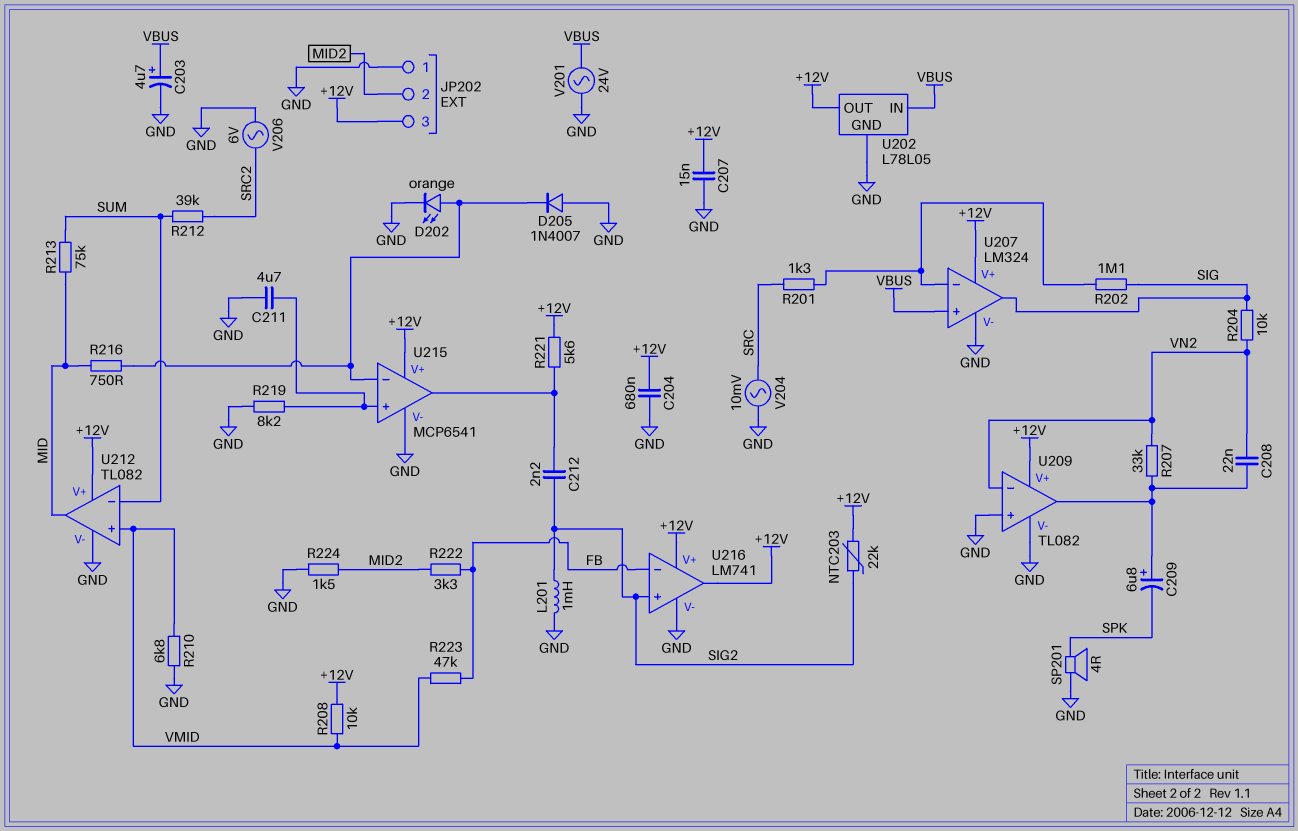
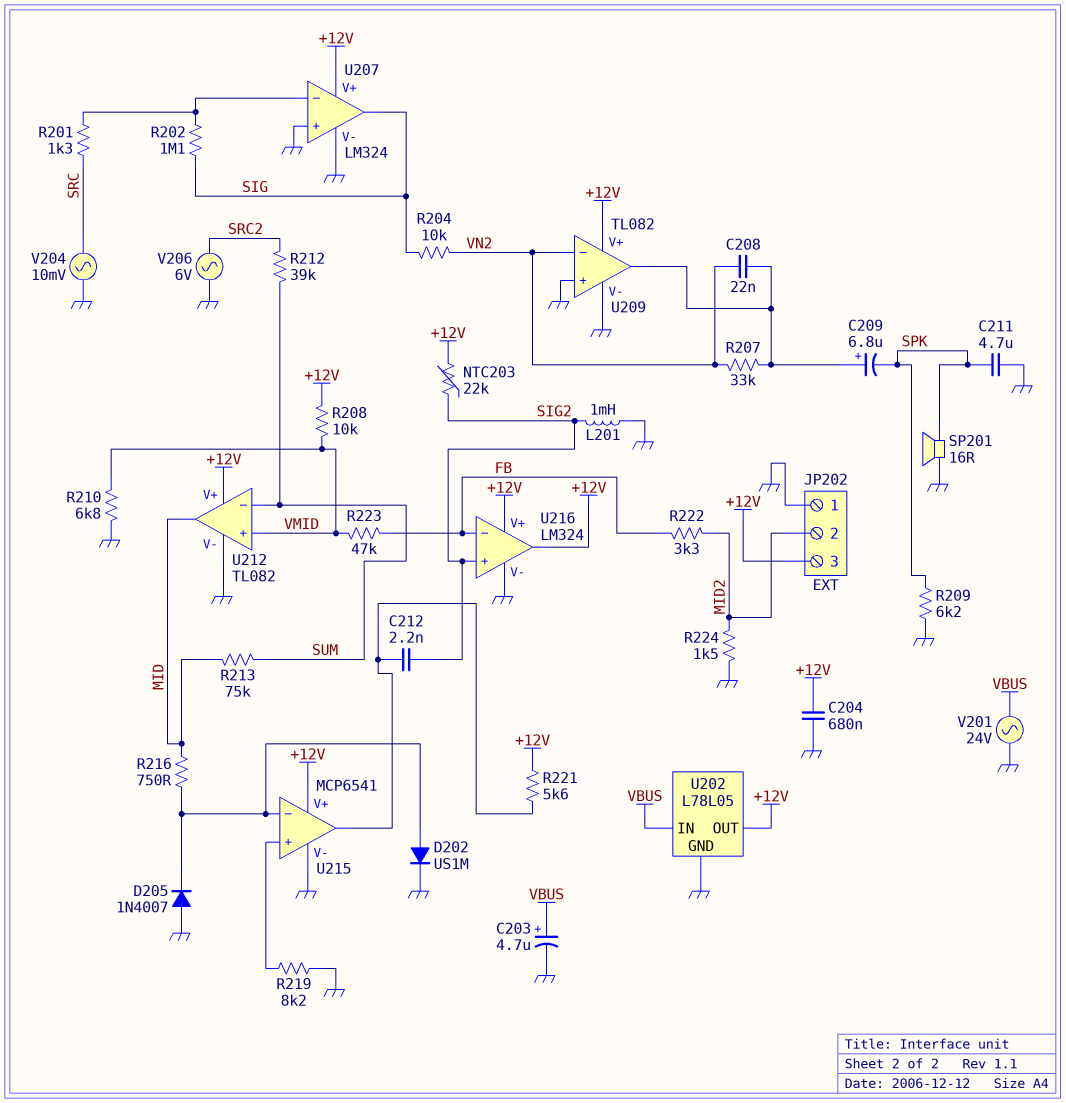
C207: 15nF (+12V, GND) -> none
C211: 4.7uF (GND, U215/in+) -> 4.7uF (GND, SPK)
D202: LED orange (A U215/in-, K GND) -> diode US1M (A U215/in-, K GND)
R209: none -> 6.2k (GND, SPK)
SP201: speaker 4R (GND, SPK) -> speaker 16R (GND, SPK)
U207 pin in+: VBUS -> GND
U216: LM741 -> LM324

